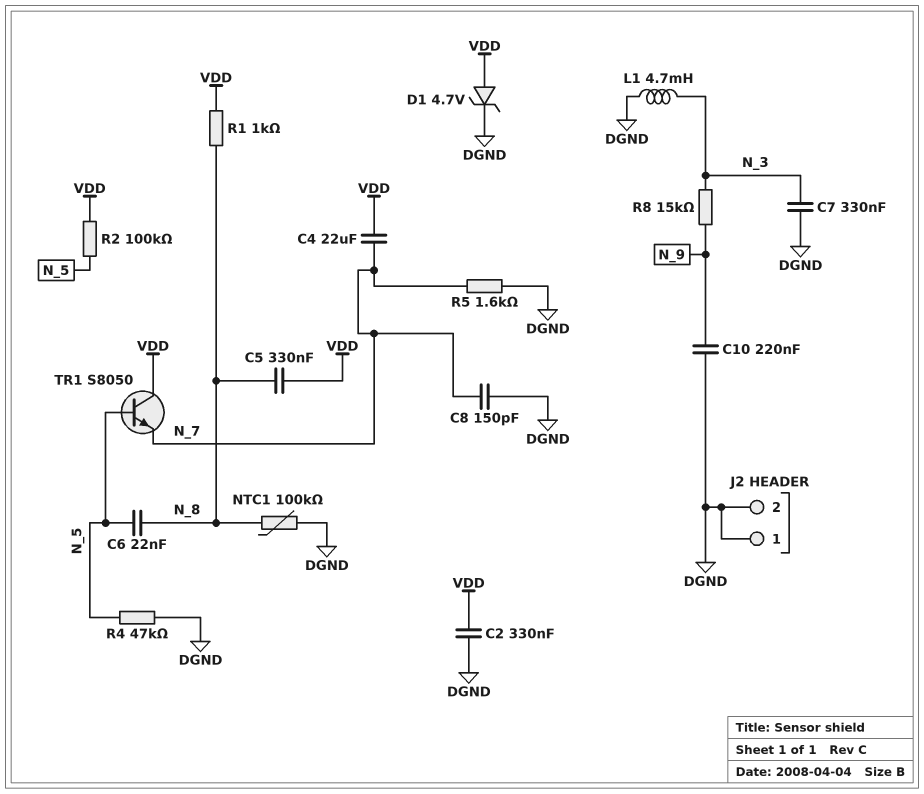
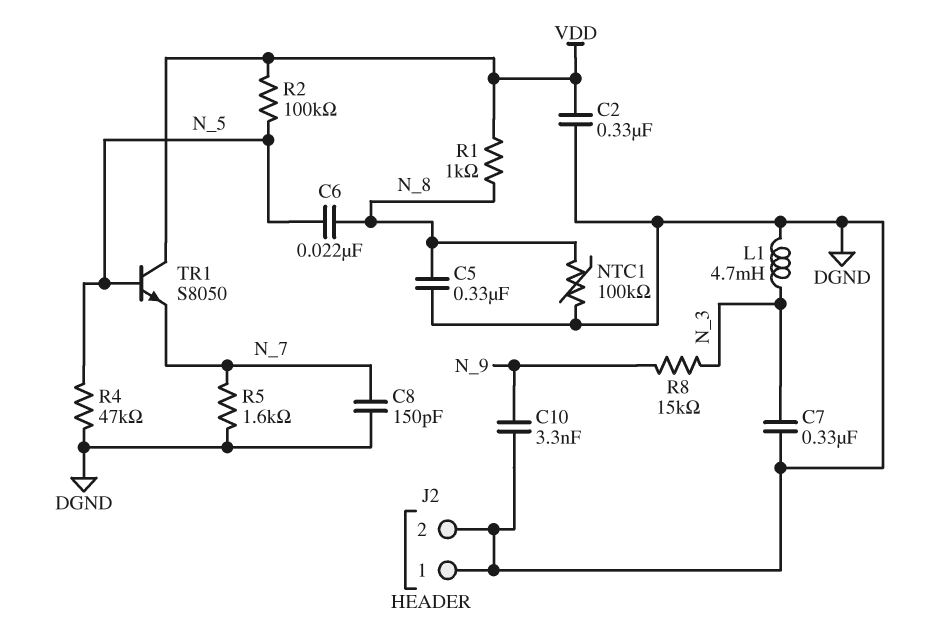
C4: 22uF (N_7, VDD) -> none
C5: 330nF (N_8, VDD) -> 330nF (DGND, N_8)
C10: 220nF (DGND, N_9) -> 3.3nF (DGND, N_9)
D1: zener 4.7V (A VDD, K DGND) -> none

